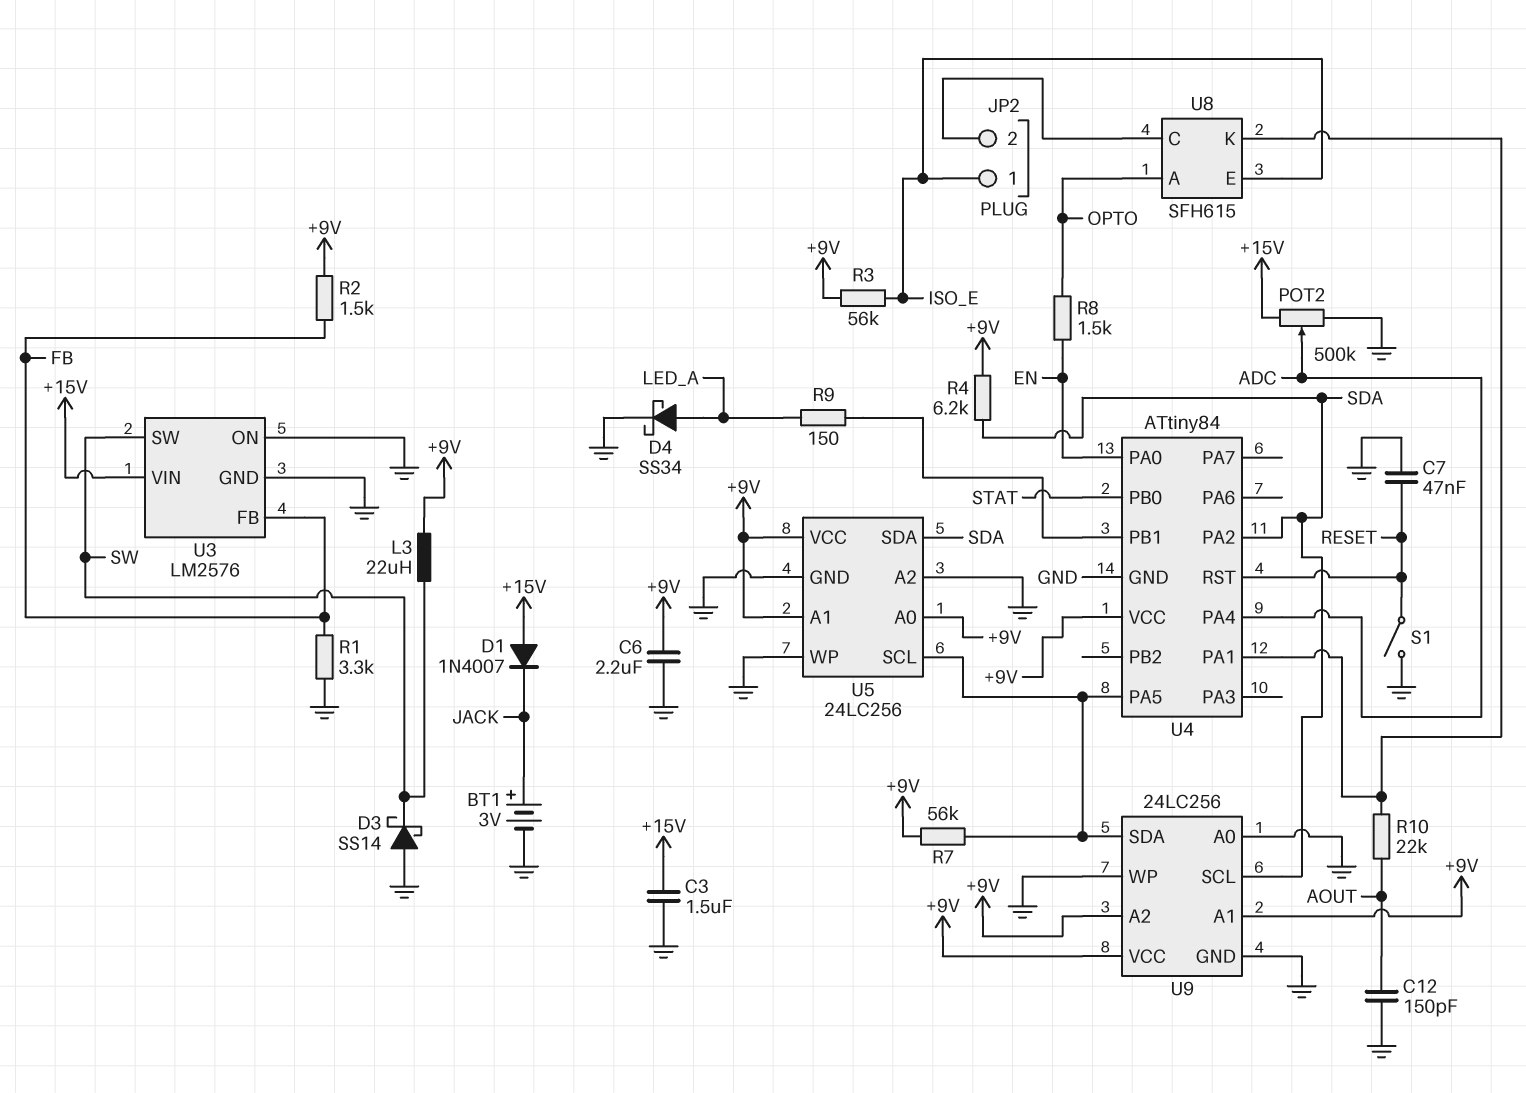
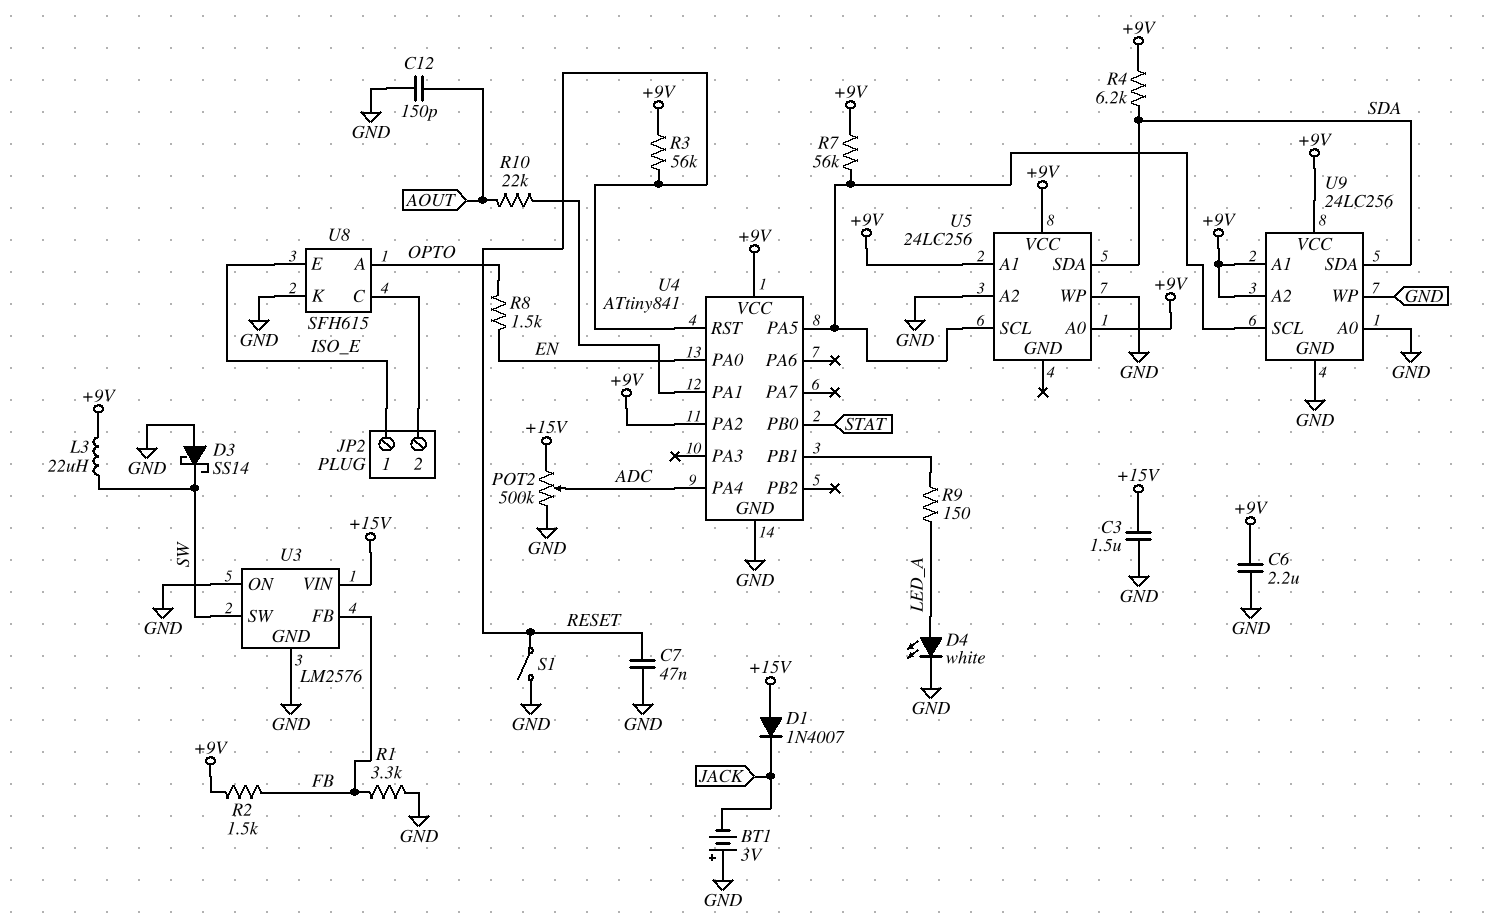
BT1: 3V (plus JACK, minus GND) -> 3V (plus GND, minus JACK)
D4: schottky SS34 (A LED_A, K GND) -> LED white (A LED_A, K GND)
R3: 56k (+9V, ISO_E) -> 56k (+9V, RESET)
U4: ATtiny84 -> ATtiny841
U4 pin PA2: SDA -> +9V
U5 pin GND: GND -> none
U8 pin K: U4/PA1 -> GND
U9 pin SCL: SDA -> U4/PA5
U9 pin SDA: U4/PA5 -> SDA

